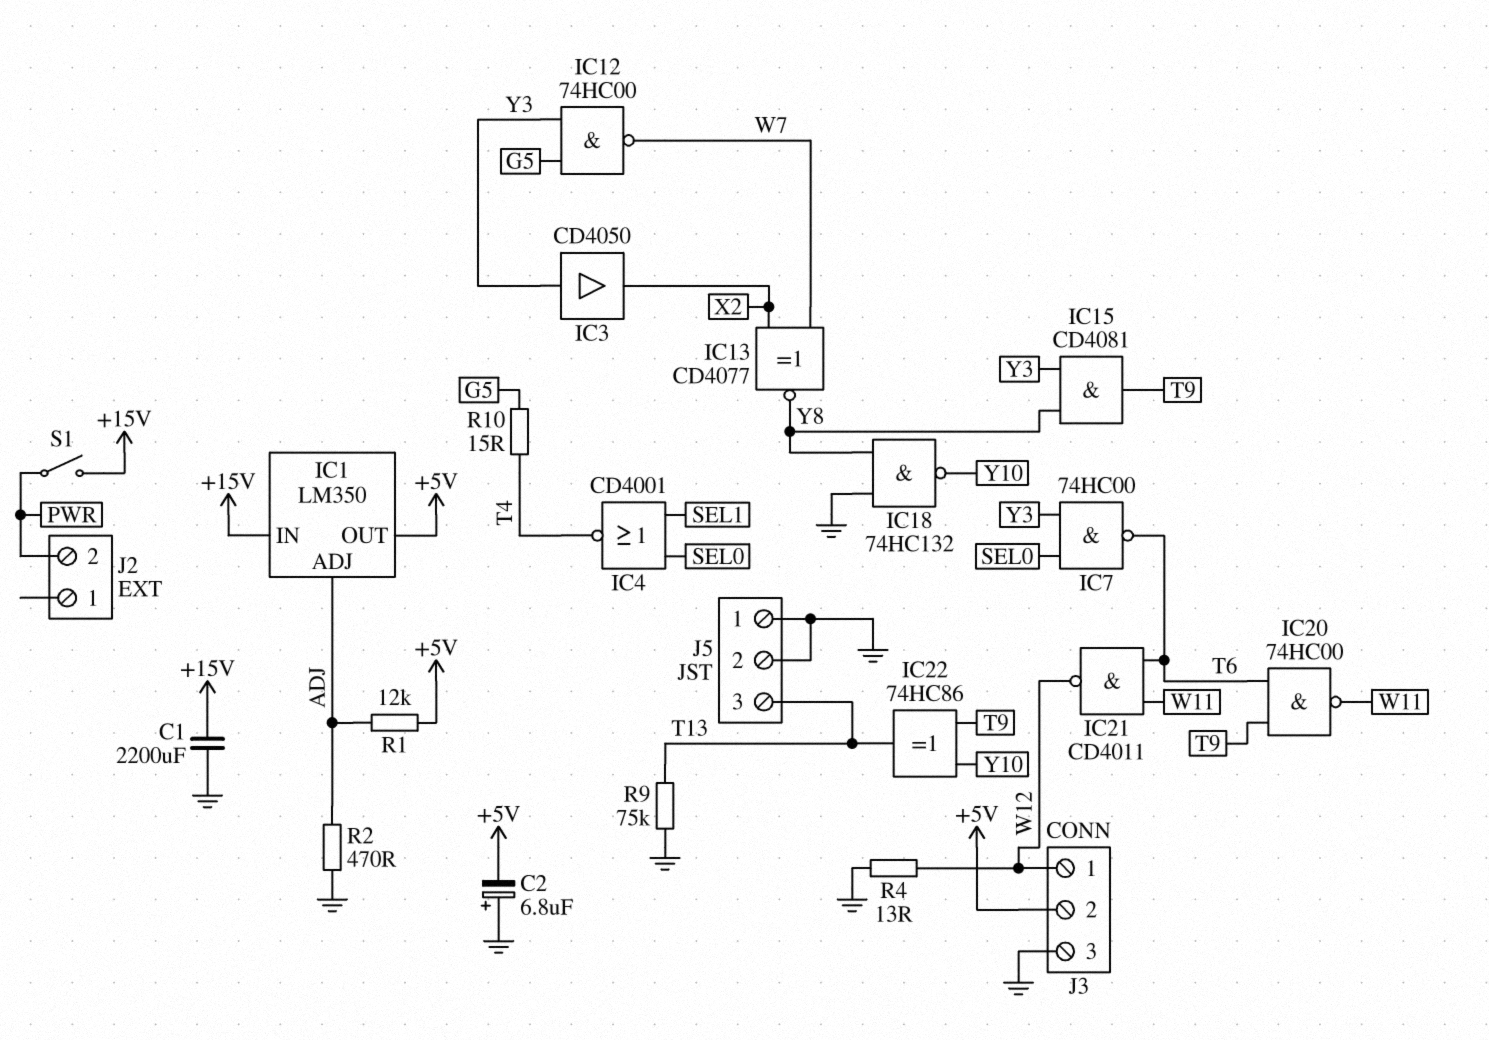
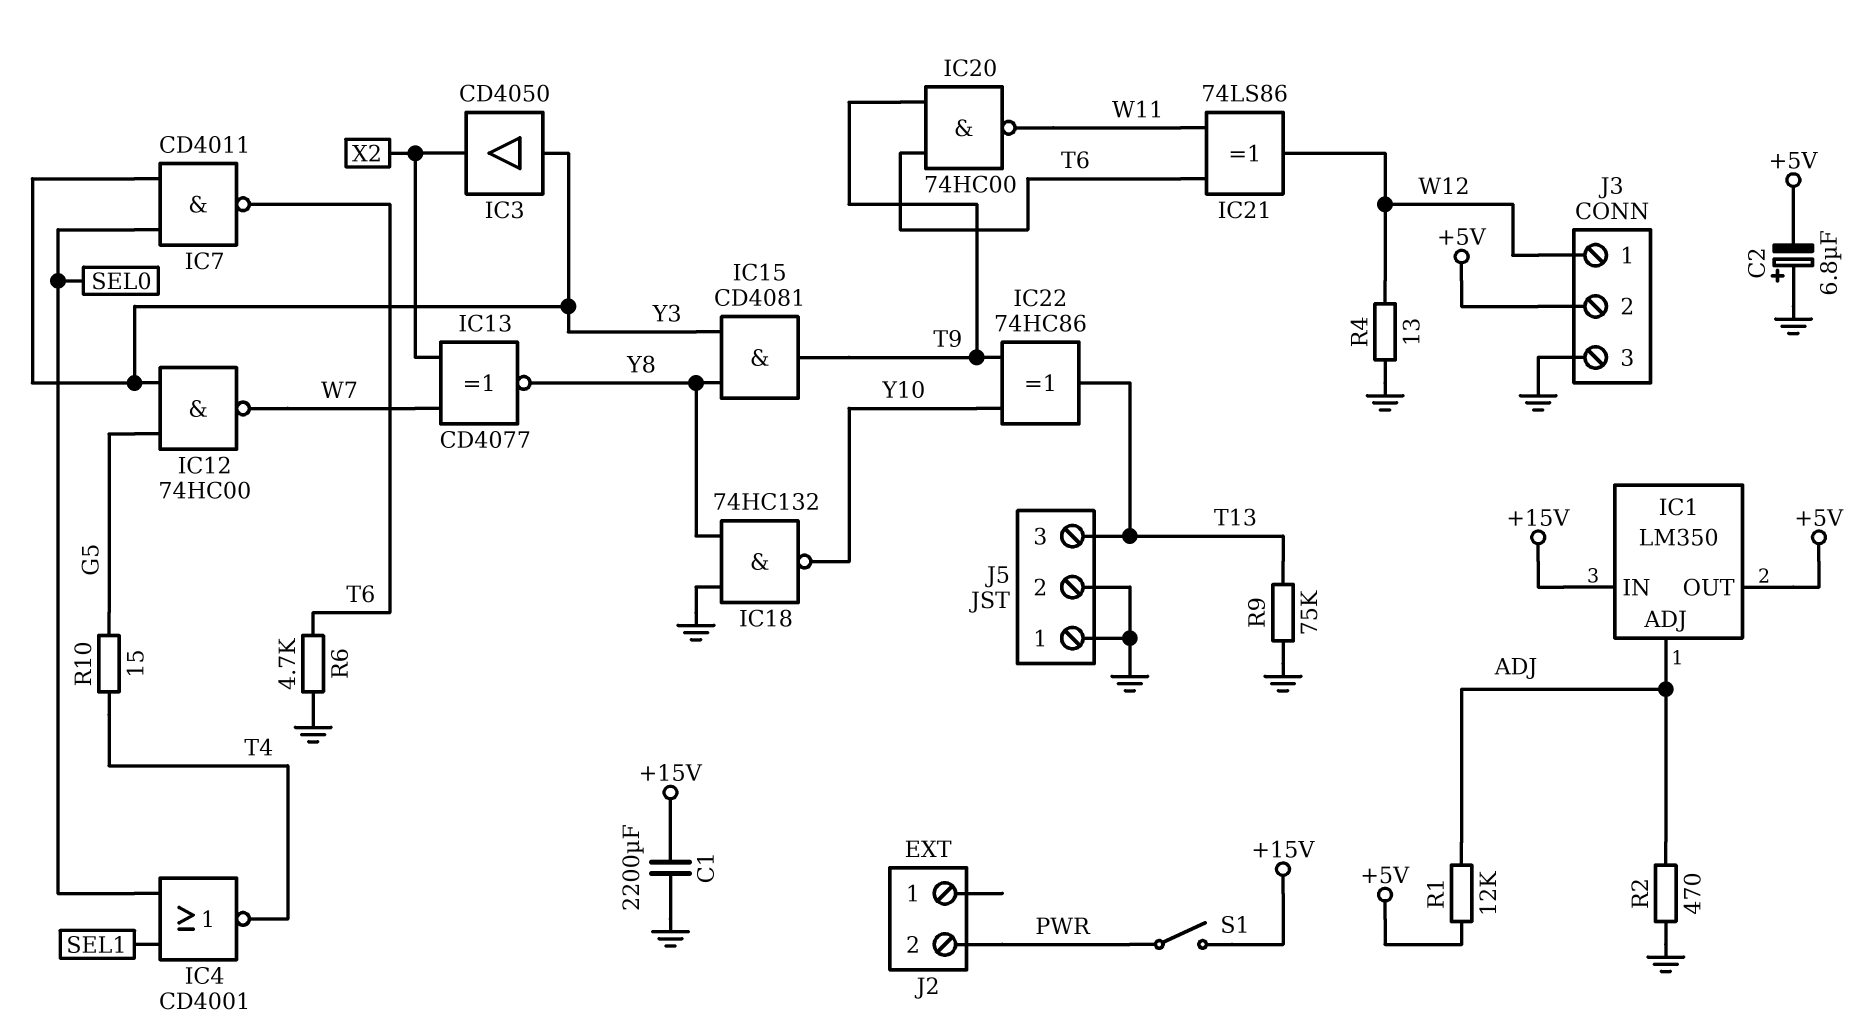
IC7: NAND 74HC00 (in SEL0, in Y3, out T6) -> NAND CD4011 (in SEL0, in Y3, out T6)
IC21: NAND CD4011 (in T6, in W11, out W12) -> XOR 74LS86 (in T6, in W11, out W12)
R6: none -> 4.7k (GND, T6)

